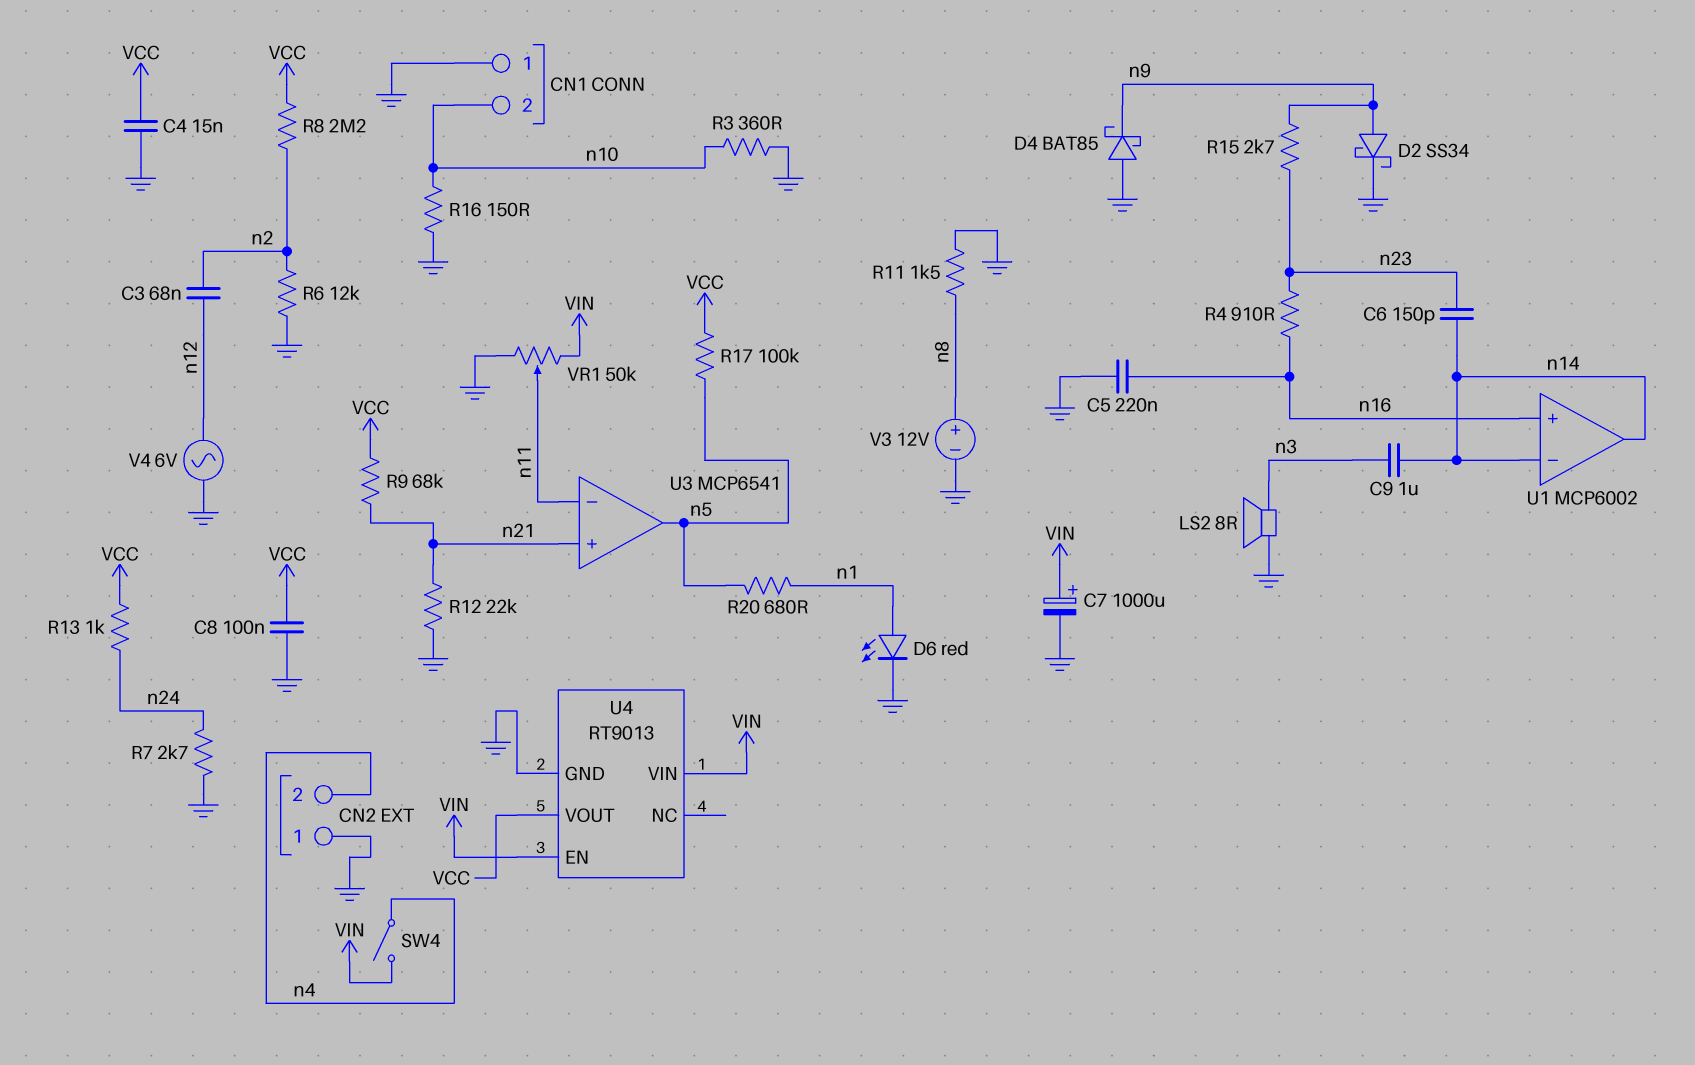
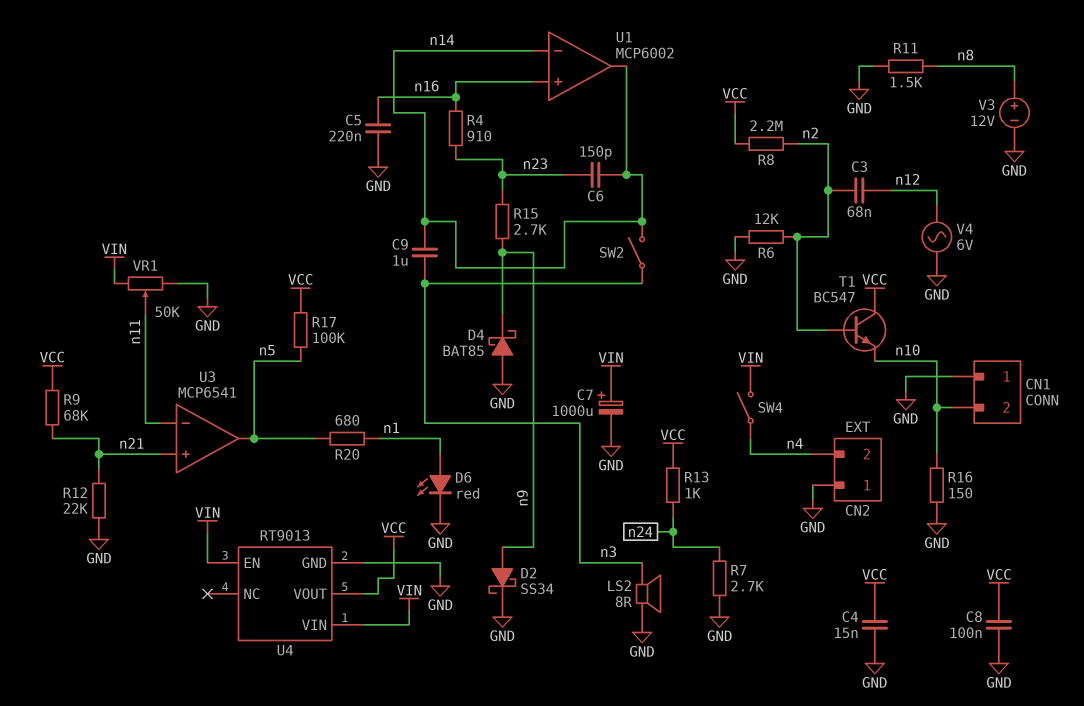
R3: 360 (GND, n10) -> none
SW2: none -> switch (n3, n14)
T1: none -> NPN BC547 (B n2, C VCC, E n10)

